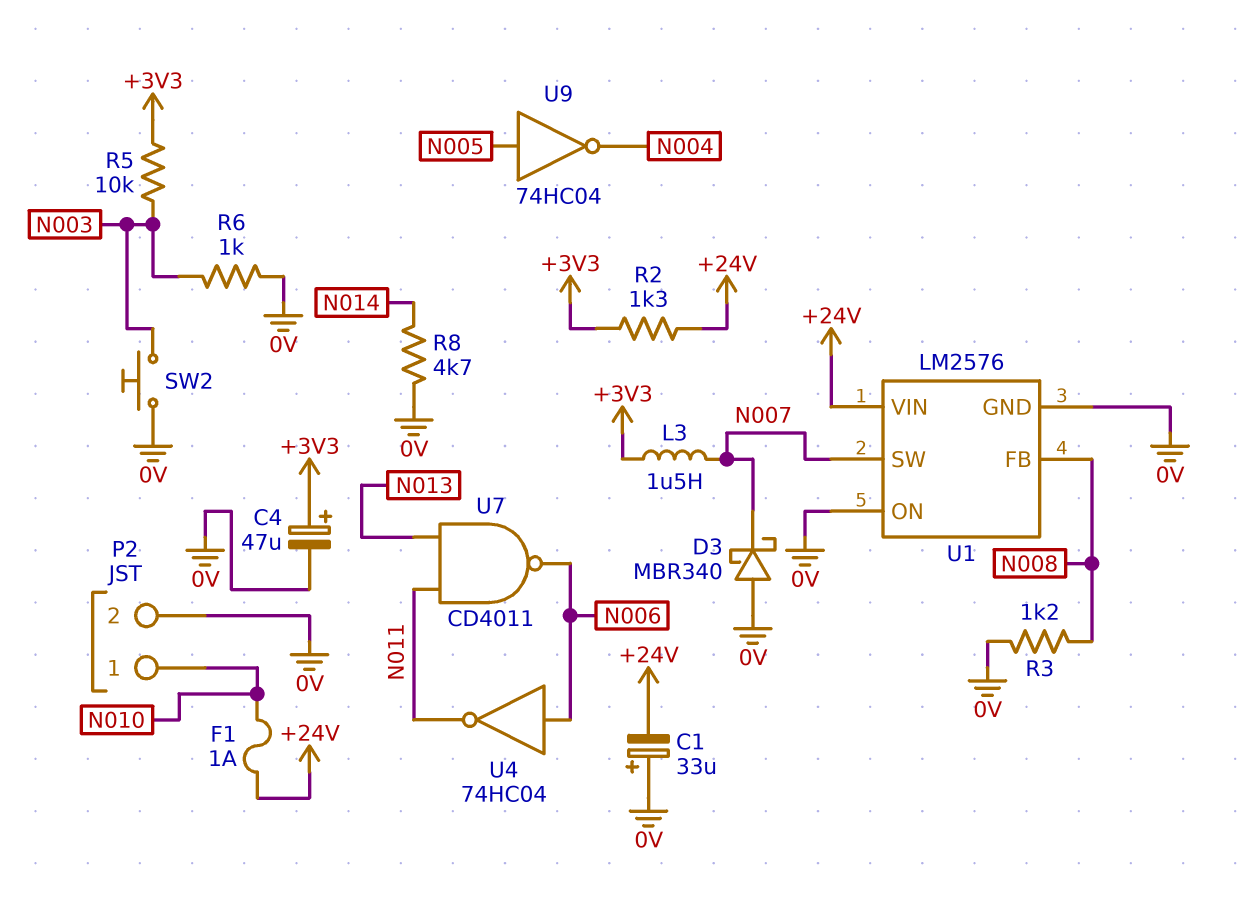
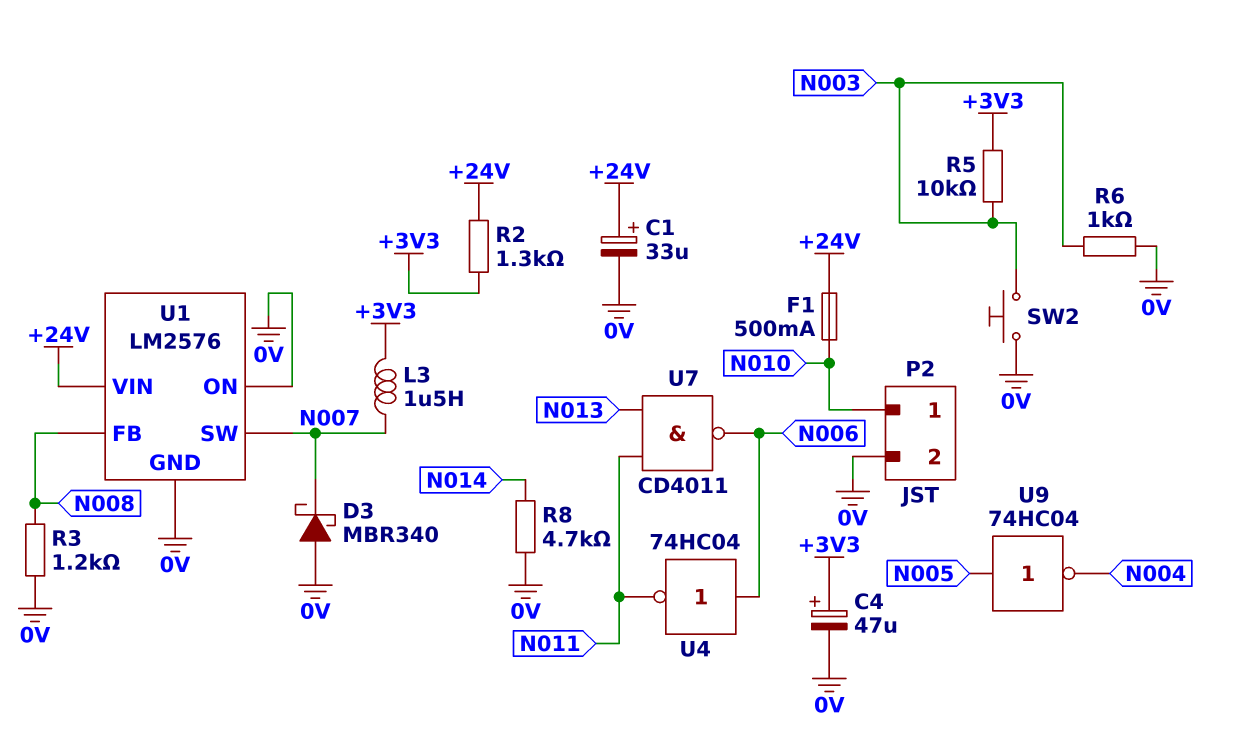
C1: 33uF (plus 0V, minus +24V) -> 33uF (plus +24V, minus 0V)
F1: 1A (+24V, N010) -> 500mA (+24V, N010)

